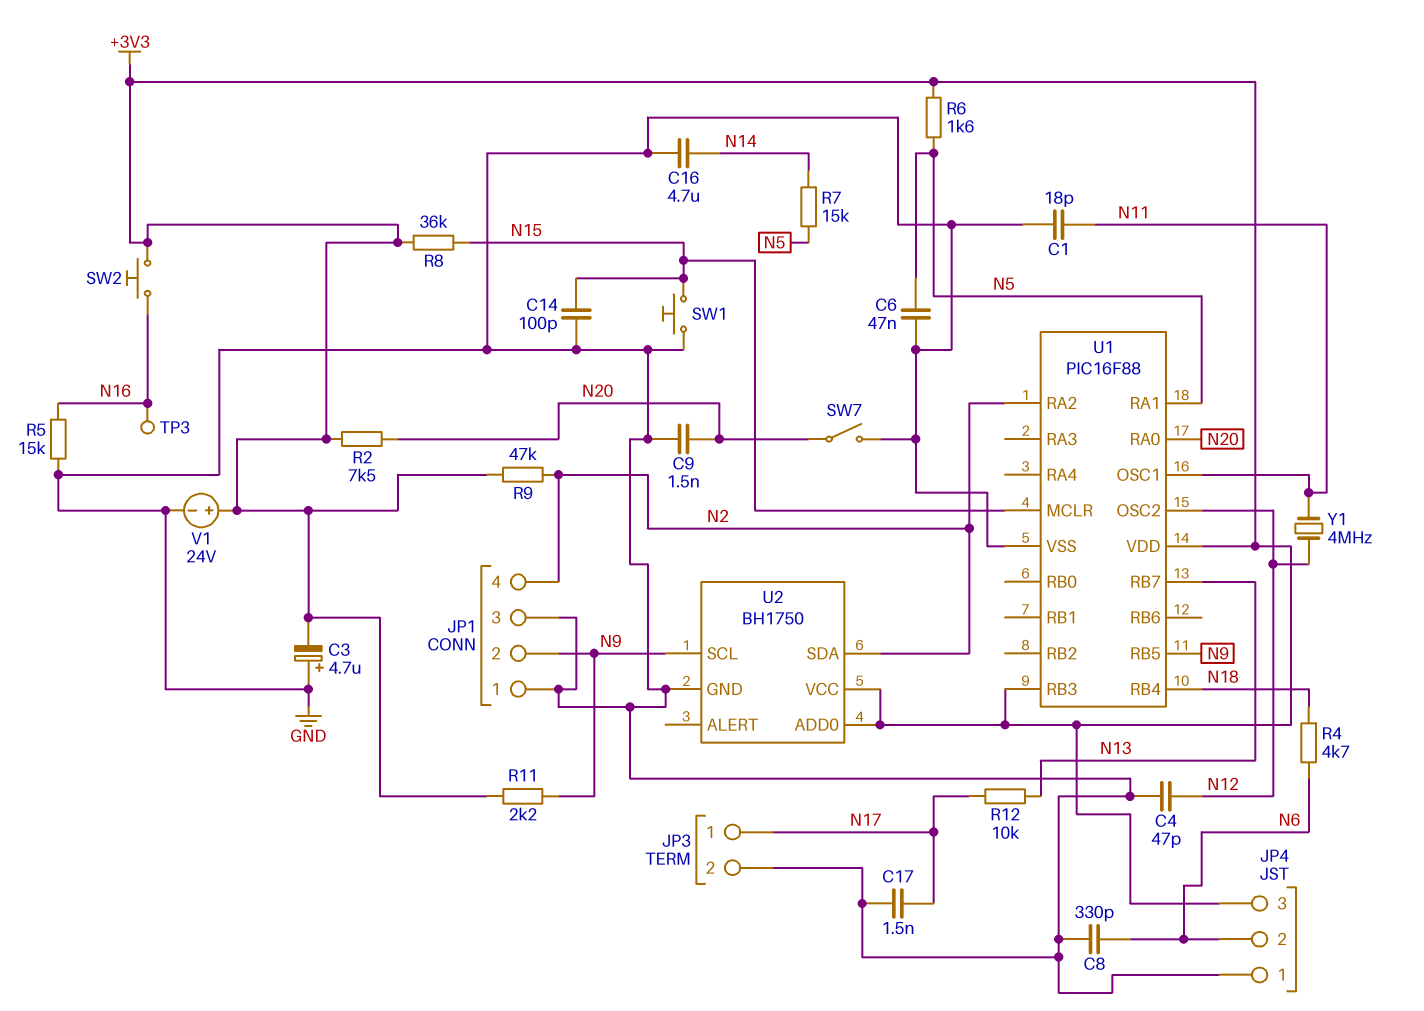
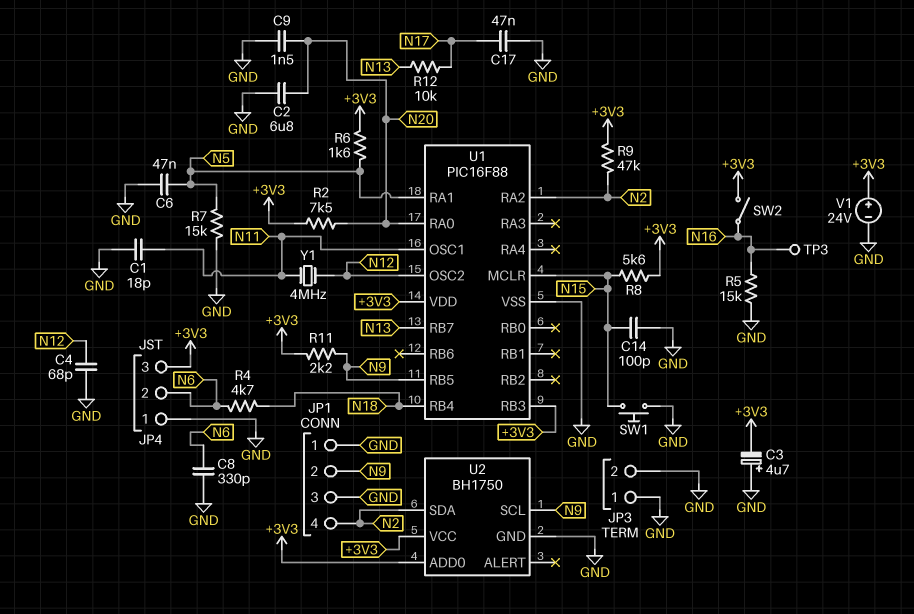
C2: none -> 6.8uF (GND, N20)
C4: 47pF (GND, N12) -> 68pF (GND, N12)
C16: 4.7uF (GND, N14) -> none
C17: 1.5nF (GND, N17) -> 47nF (GND, N17)
JP3 pin 1: N17 -> GND
R7: 15k (N5, N14) -> 15k (GND, N5)
R8: 36k (+3V3, N15) -> 5.6k (+3V3, N15)
SW2: button (+3V3, N16) -> switch (+3V3, N16)
SW7: switch (GND, N20) -> none

